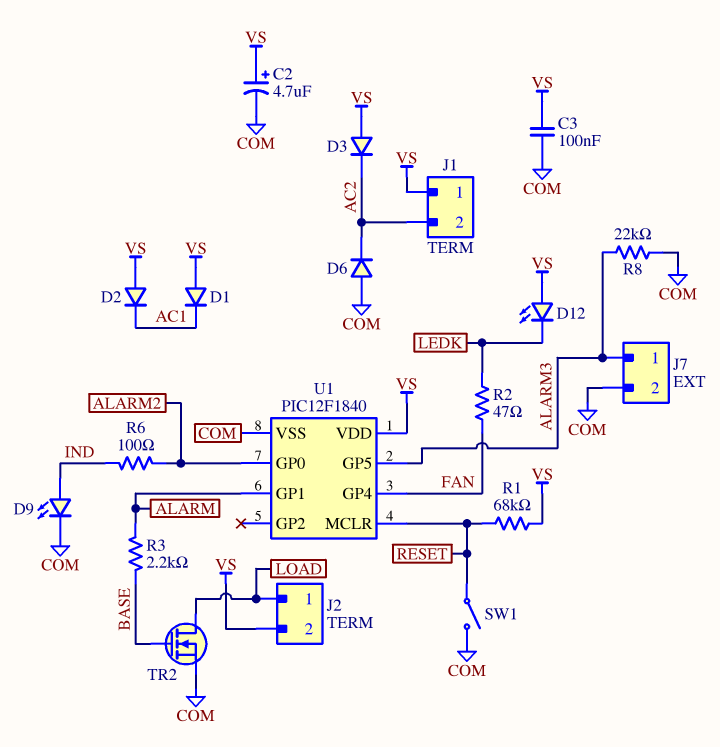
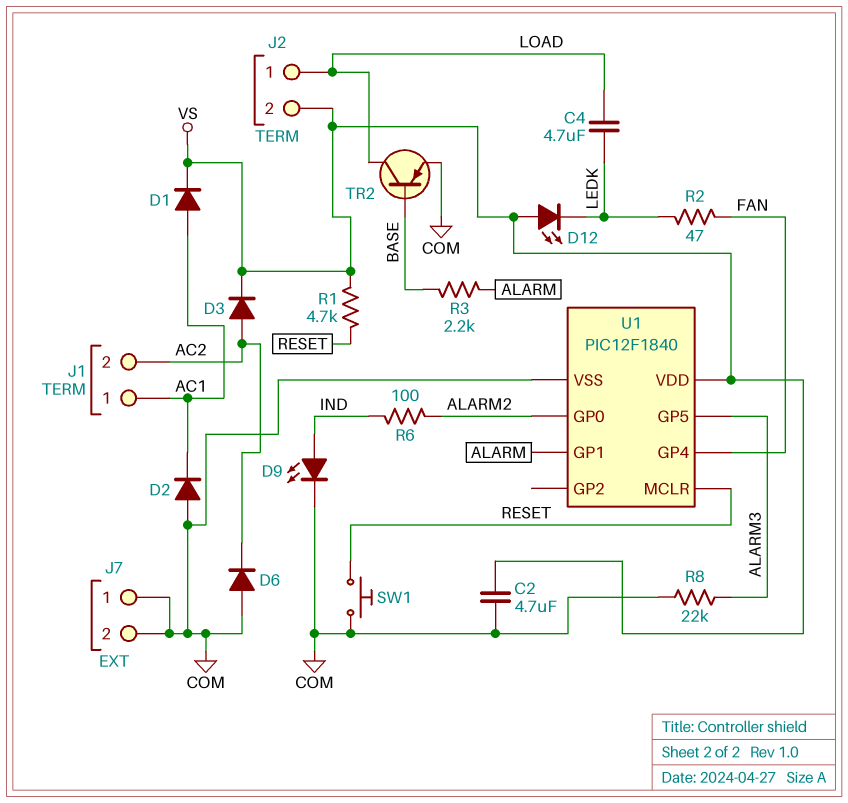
C2: 4.7uF (plus VS, minus COM) -> 4.7uF (COM, VS)
C3: 100nF (COM, VS) -> none
C4: none -> 4.7uF (LEDK, LOAD)
D1: diode (A VS, K AC1) -> diode (A AC1, K VS)
D2: diode (A VS, K AC1) -> diode (A COM, K AC1)
D3: diode (A VS, K AC2) -> diode (A AC2, K VS)
J1 pin 1: VS -> AC1
J7 pin 1: ALARM3 -> COM
R1: 68k (RESET, VS) -> 4.7k (RESET, VS)
SW1: switch (COM, RESET) -> button (COM, RESET)
TR2: NMOS (G BASE, D LOAD, S COM) -> PNP (B BASE, C LOAD, E COM)

